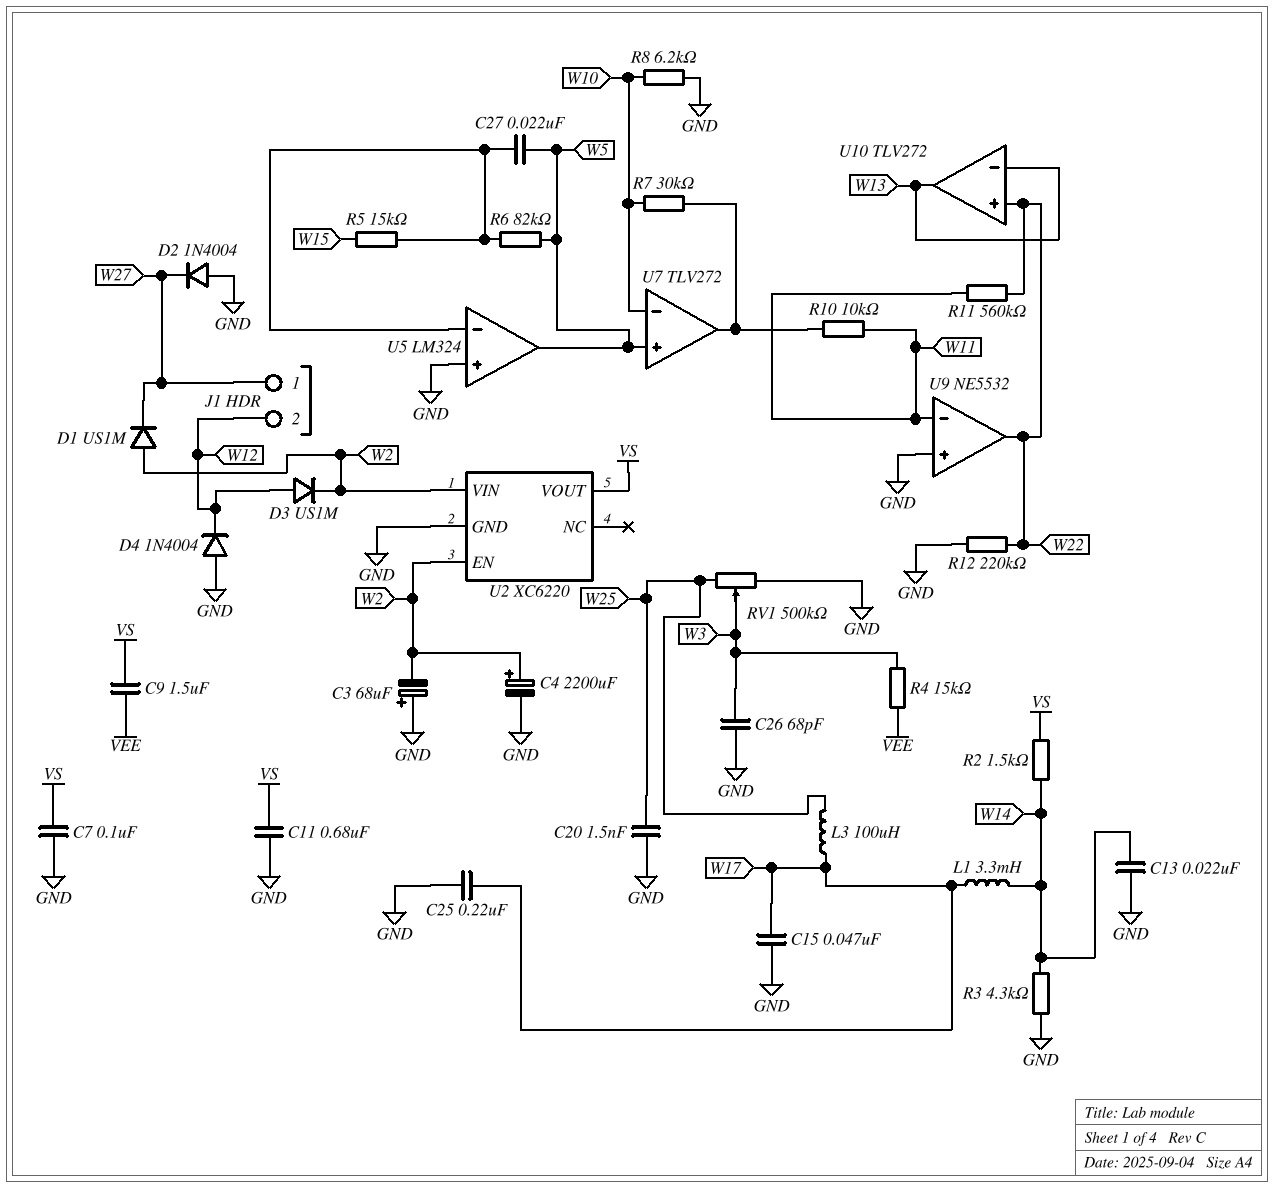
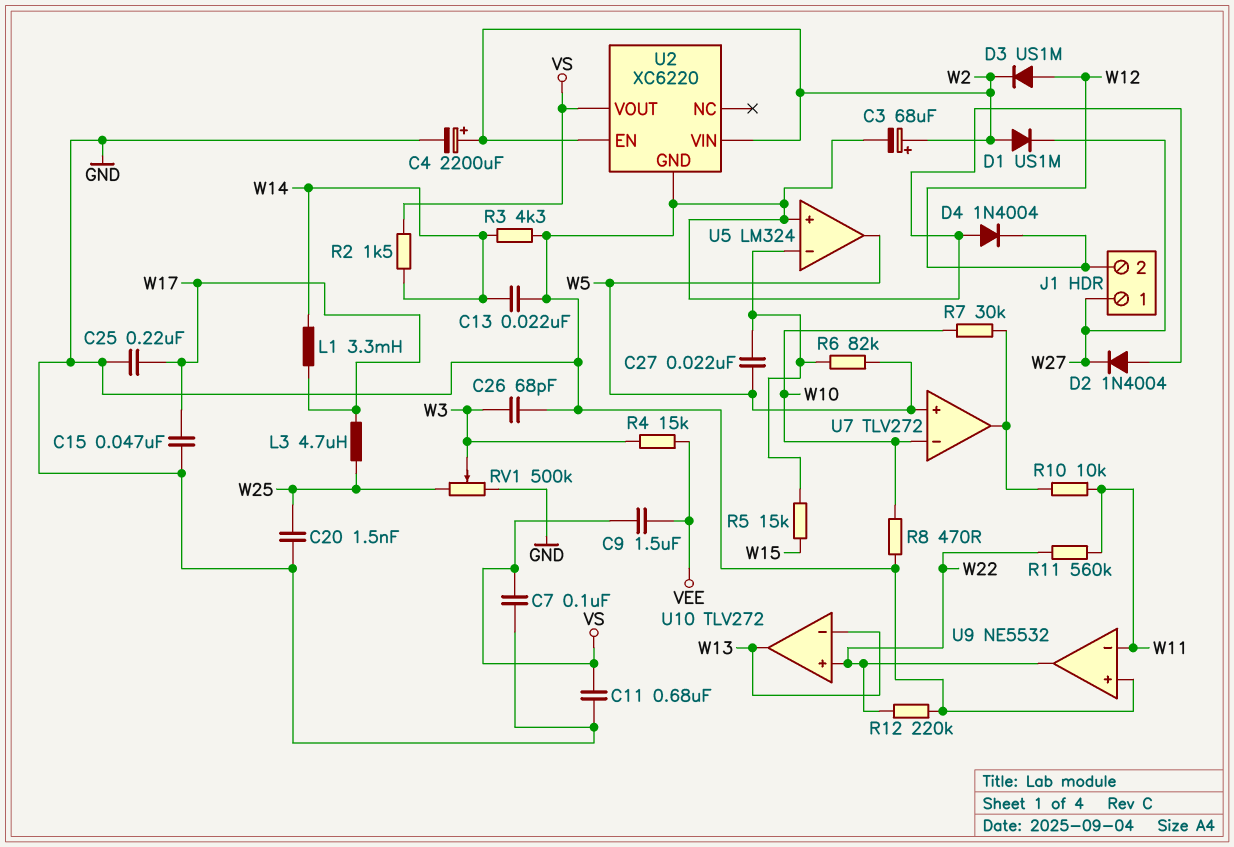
C3: 68uF (plus GND, minus W2) -> 68uF (plus W2, minus GND)
L3: 100uH (W17, W25) -> 4.7uH (W17, W25)
R8: 6.2k (GND, W10) -> 470 (GND, W10)

